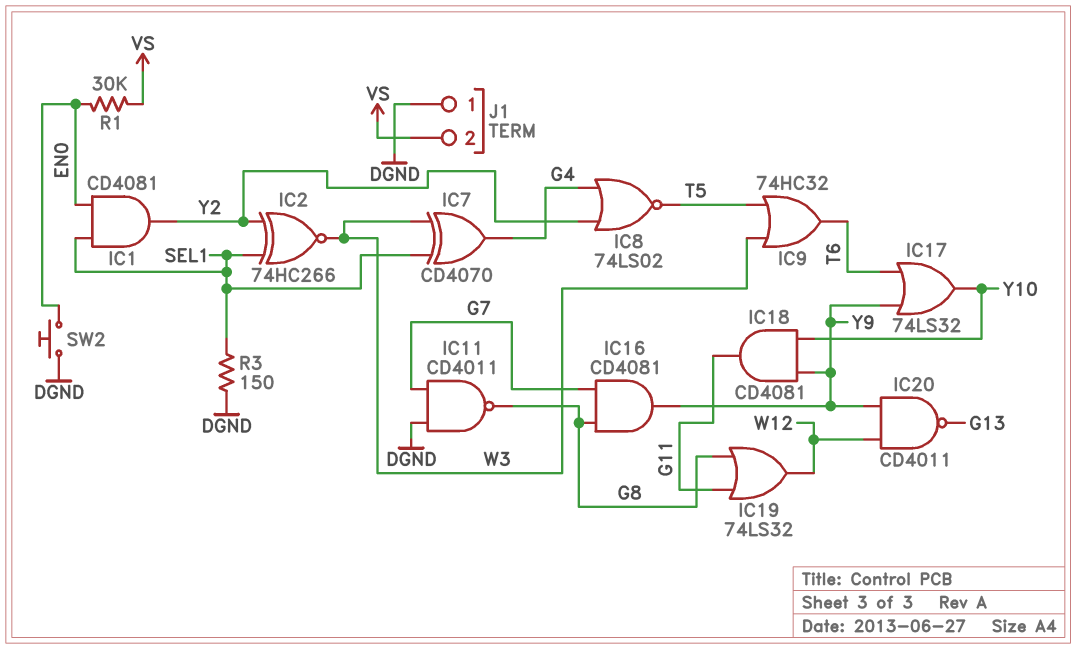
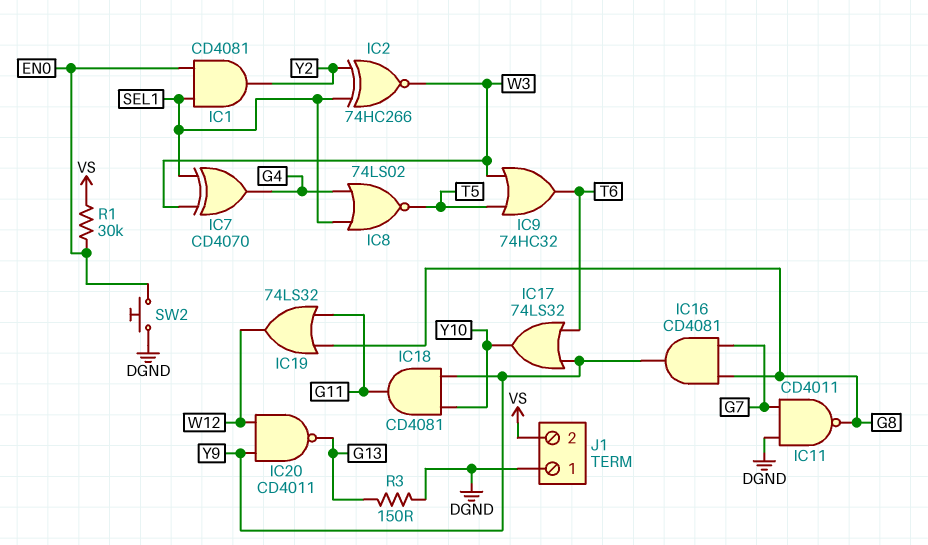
IC8: NOR 74LS02 (in G4, in Y2, out T5) -> NOR 74LS02 (in G4, in SEL1, out T5)
R3: 150 (DGND, SEL1) -> 150 (DGND, G13)

